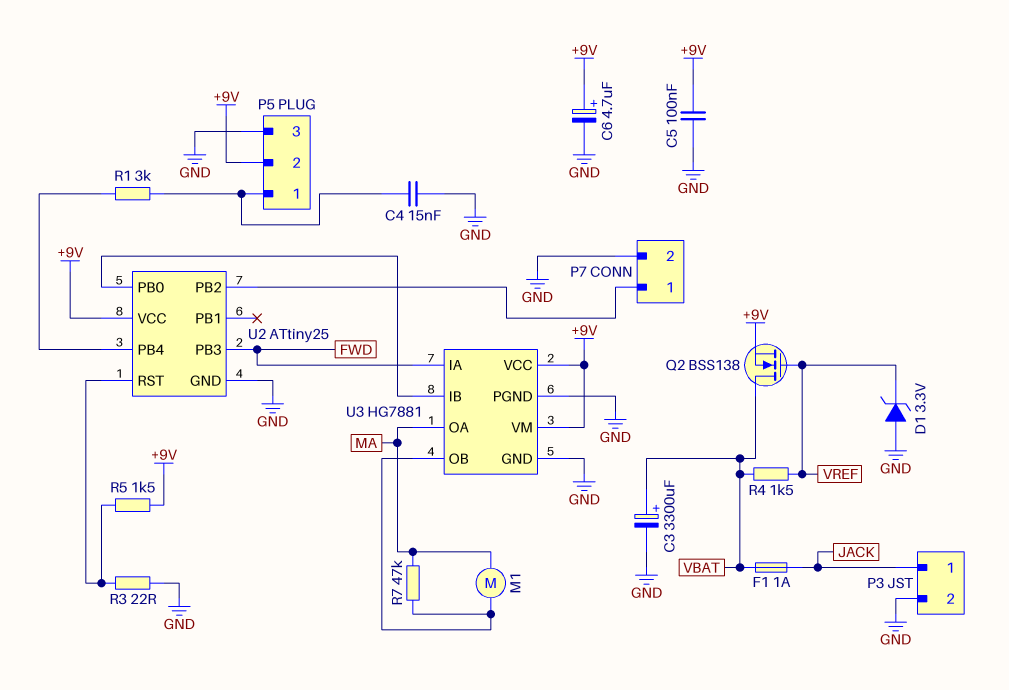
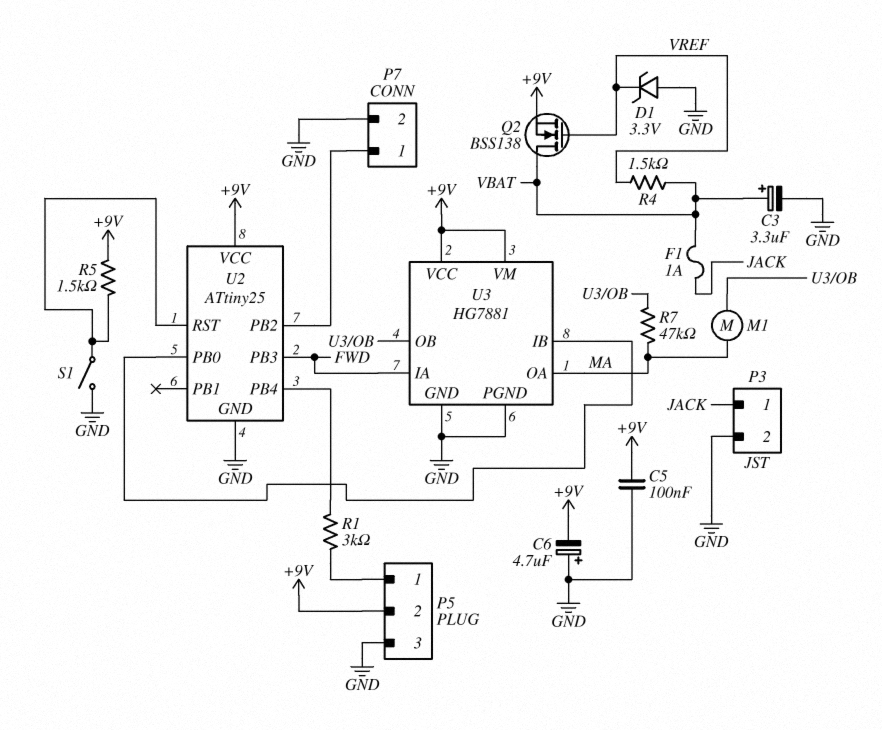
C3: 3300uF (plus VBAT, minus GND) -> 3.3uF (plus VBAT, minus GND)
C4: 15nF (GND, P5/1) -> none
C6: 4.7uF (plus +9V, minus GND) -> 4.7uF (plus GND, minus +9V)
R3: 22 (GND, U2/RST) -> none
S1: none -> switch (GND, U2/RST)

